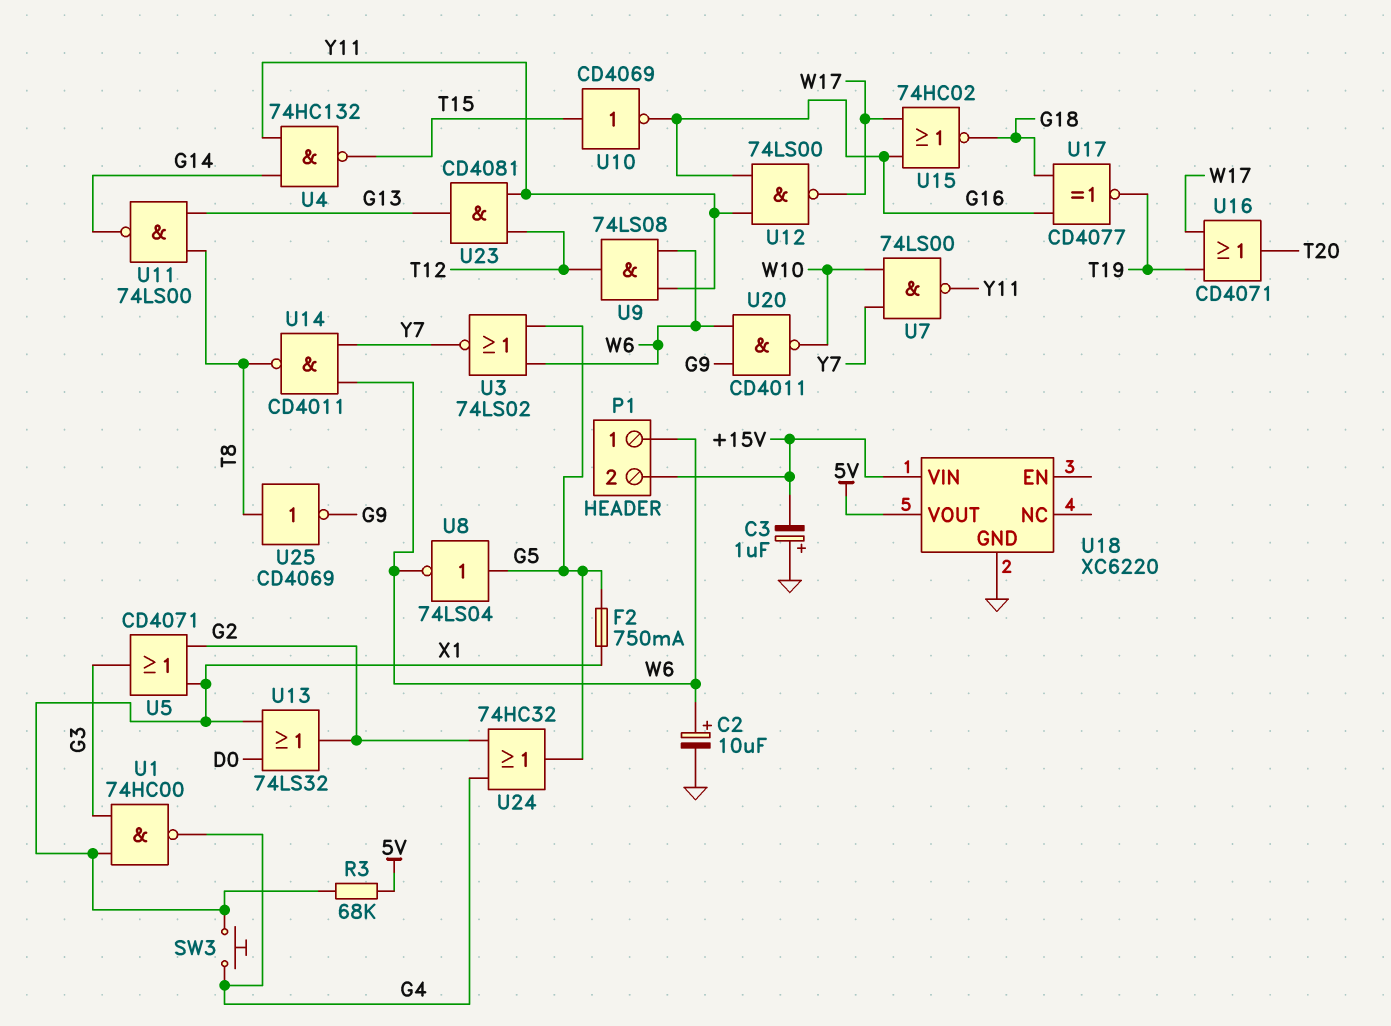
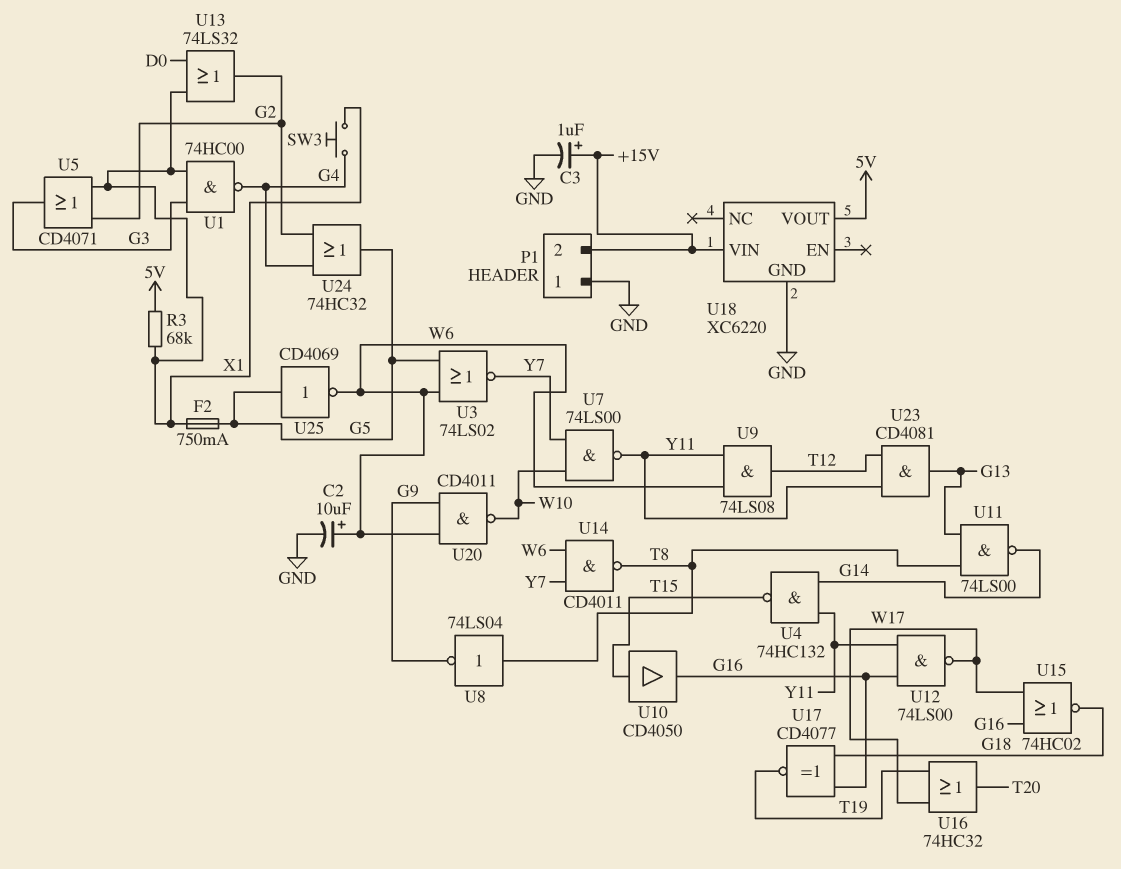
C3: 1uF (plus GND, minus +15V) -> 1uF (plus +15V, minus GND)
P1 pin 1: W6 -> GND
U8: NOT 74LS04 (in G5, out W6) -> NOT 74LS04 (in T8, out G9)
U10: NOT CD4069 (in T15, out G16) -> buffer CD4050 (in T15, out G16)
U16: OR CD4071 (in T19, in W17, out T20) -> OR 74HC32 (in T19, in W17, out T20)
U25: NOT CD4069 (in T8, out G9) -> NOT CD4069 (in G5, out W6)

